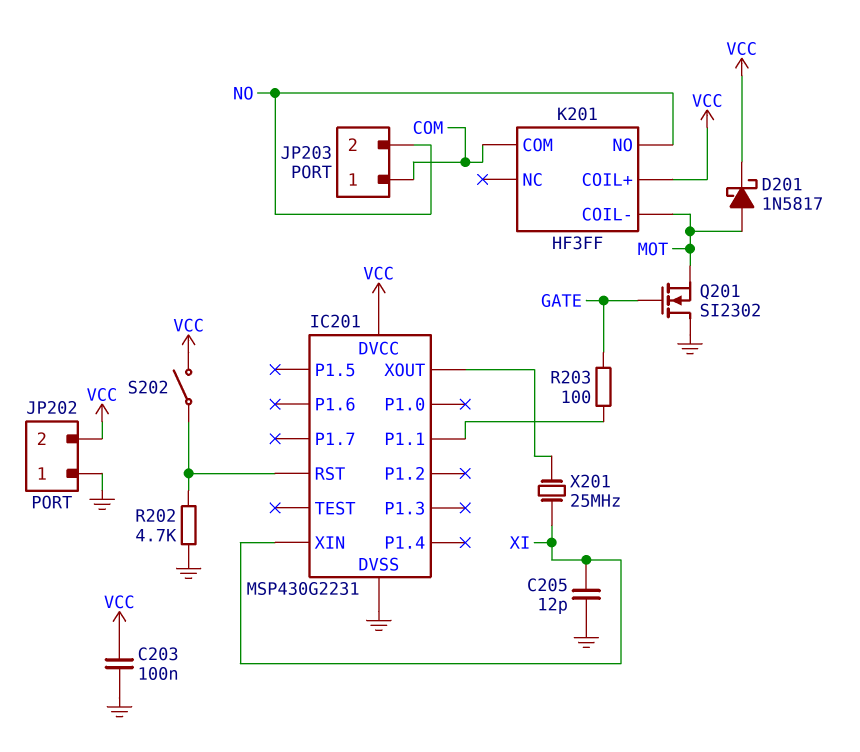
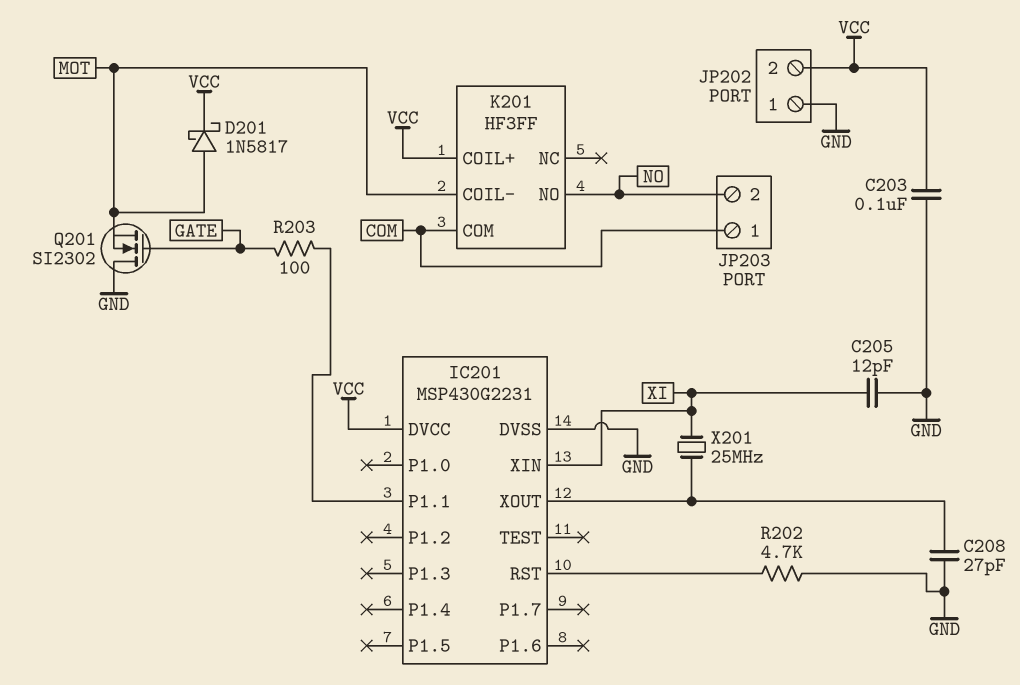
C208: none -> 27pF (GND, IC201/XOUT)
S202: switch (IC201/RST, VCC) -> none

